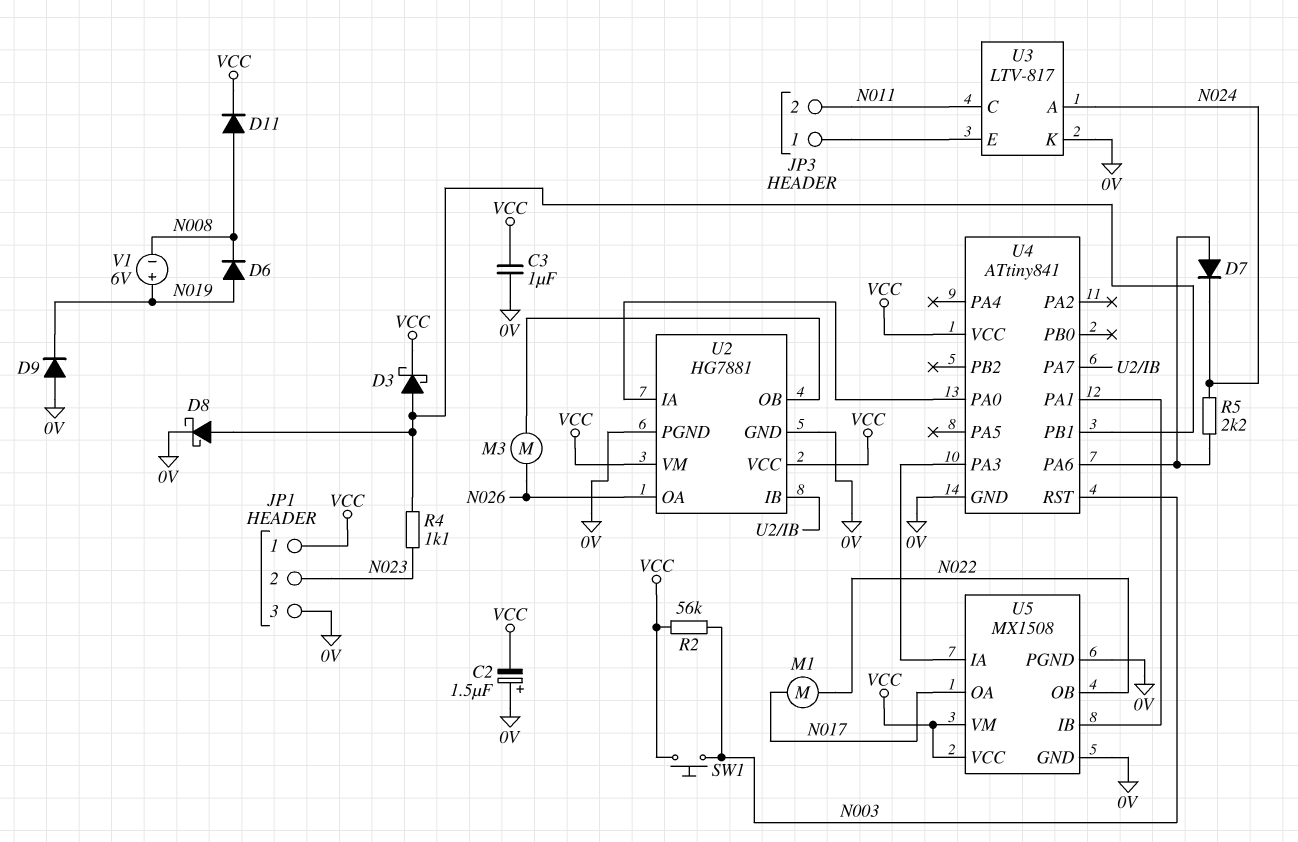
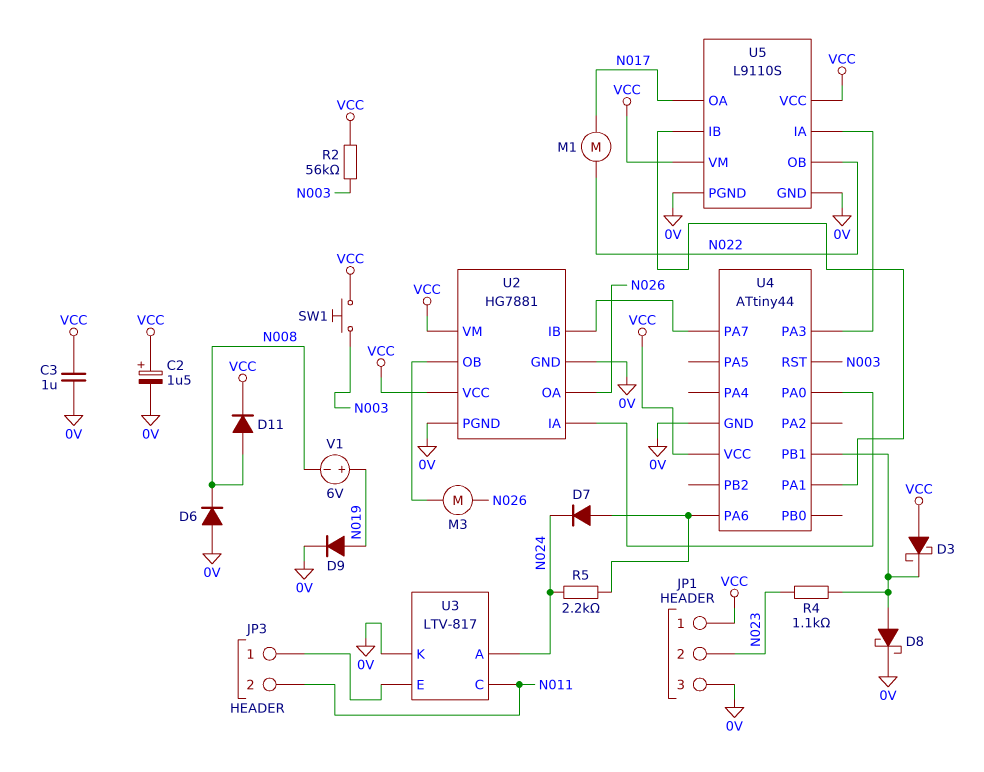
C2: 1.5uF (plus 0V, minus VCC) -> 1.5uF (plus VCC, minus 0V)
D3: schottky (A U4/PB1, K VCC) -> schottky (A VCC, K U4/PB1)
D6: diode (A N019, K N008) -> diode (A 0V, K N008)
D9: diode (A 0V, K N019) -> diode (A N019, K 0V)
U4: ATtiny841 -> ATtiny44
U5: MX1508 -> L9110S

